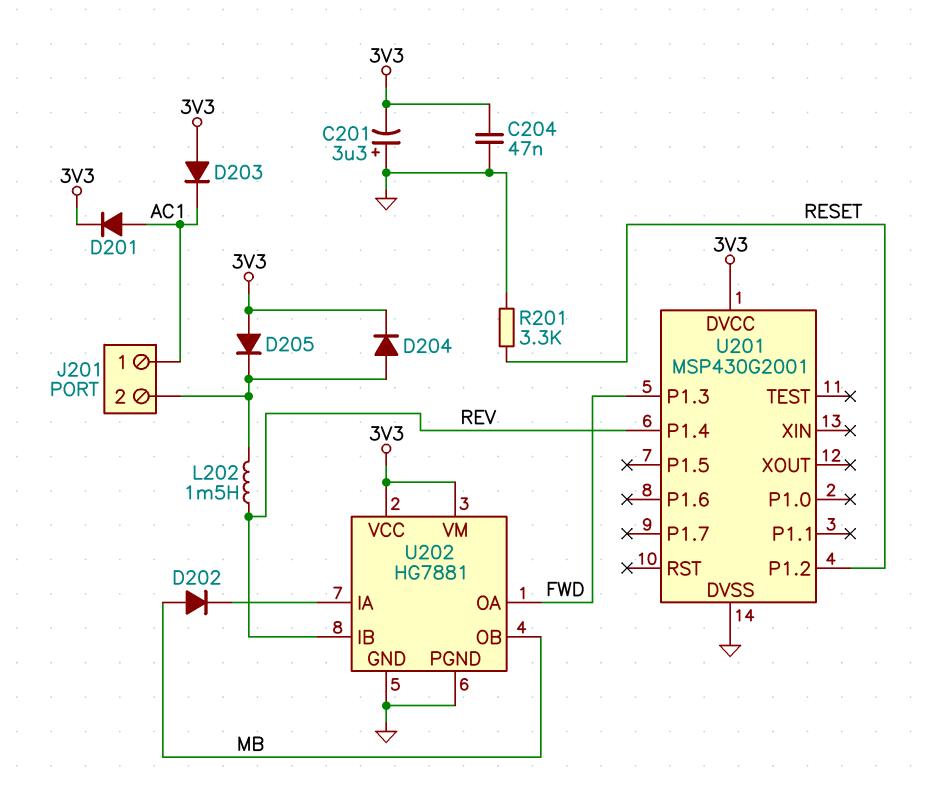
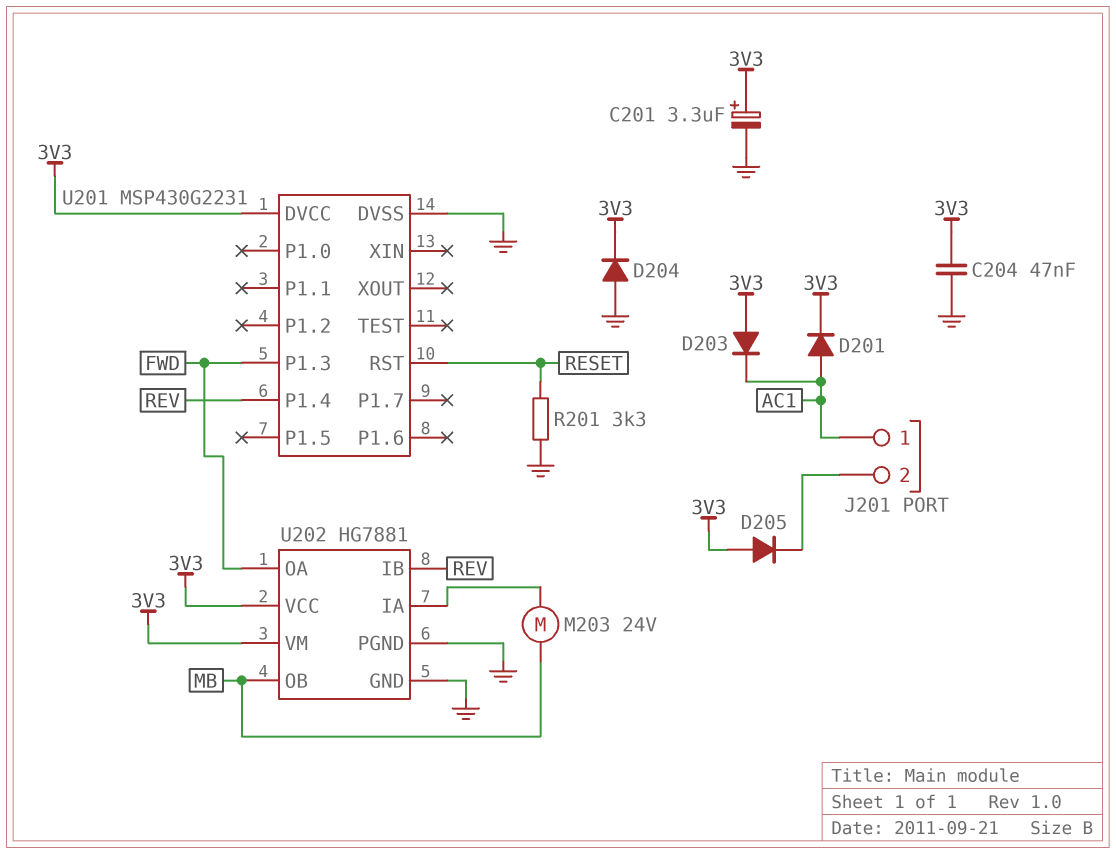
C201: 3.3uF (plus GND, minus 3V3) -> 3.3uF (plus 3V3, minus GND)
D202: diode (A MB, K U202/IA) -> none
D204: diode (A J201/2, K 3V3) -> diode (A GND, K 3V3)
L202: 1.5mH (J201/2, REV) -> none
M203: none -> motor 24V (MB, U202/IA)
U201: MSP430G2001 -> MSP430G2231
U201 pin P1.2: RESET -> none
U201 pin RST: none -> RESET

